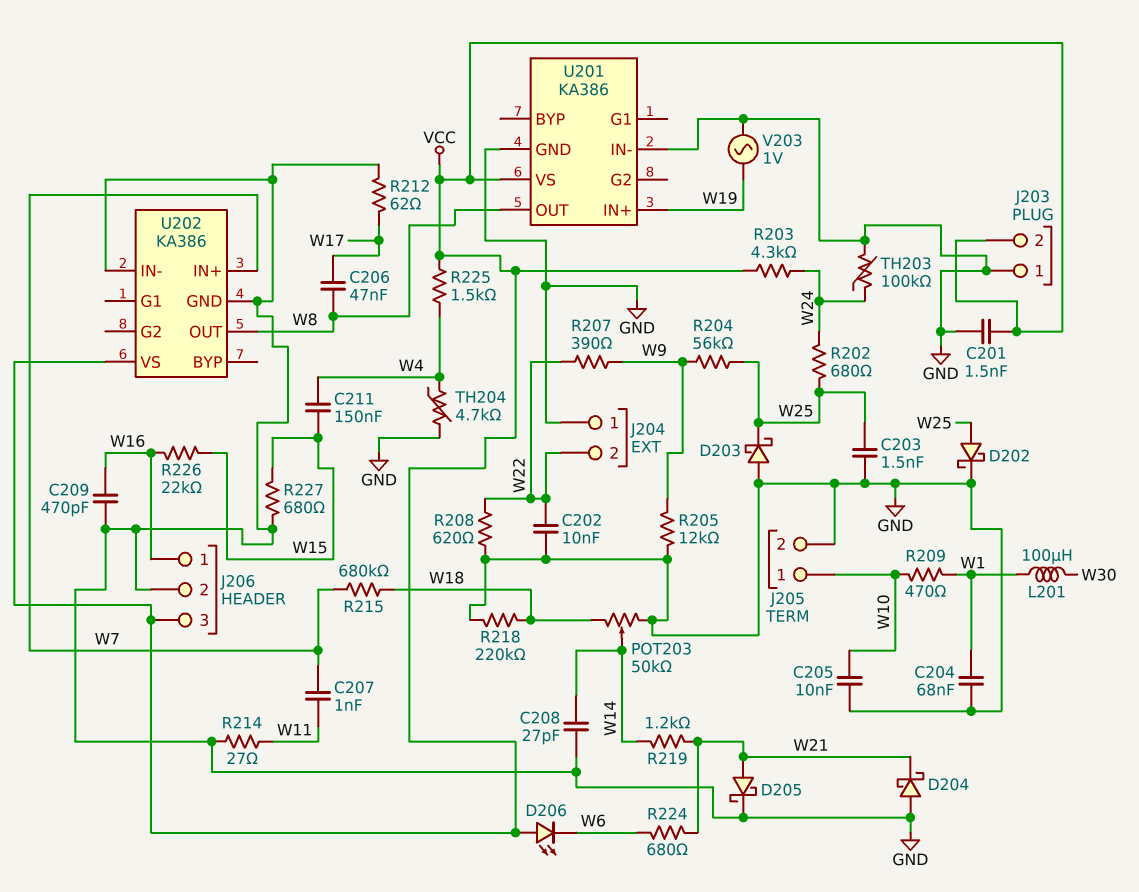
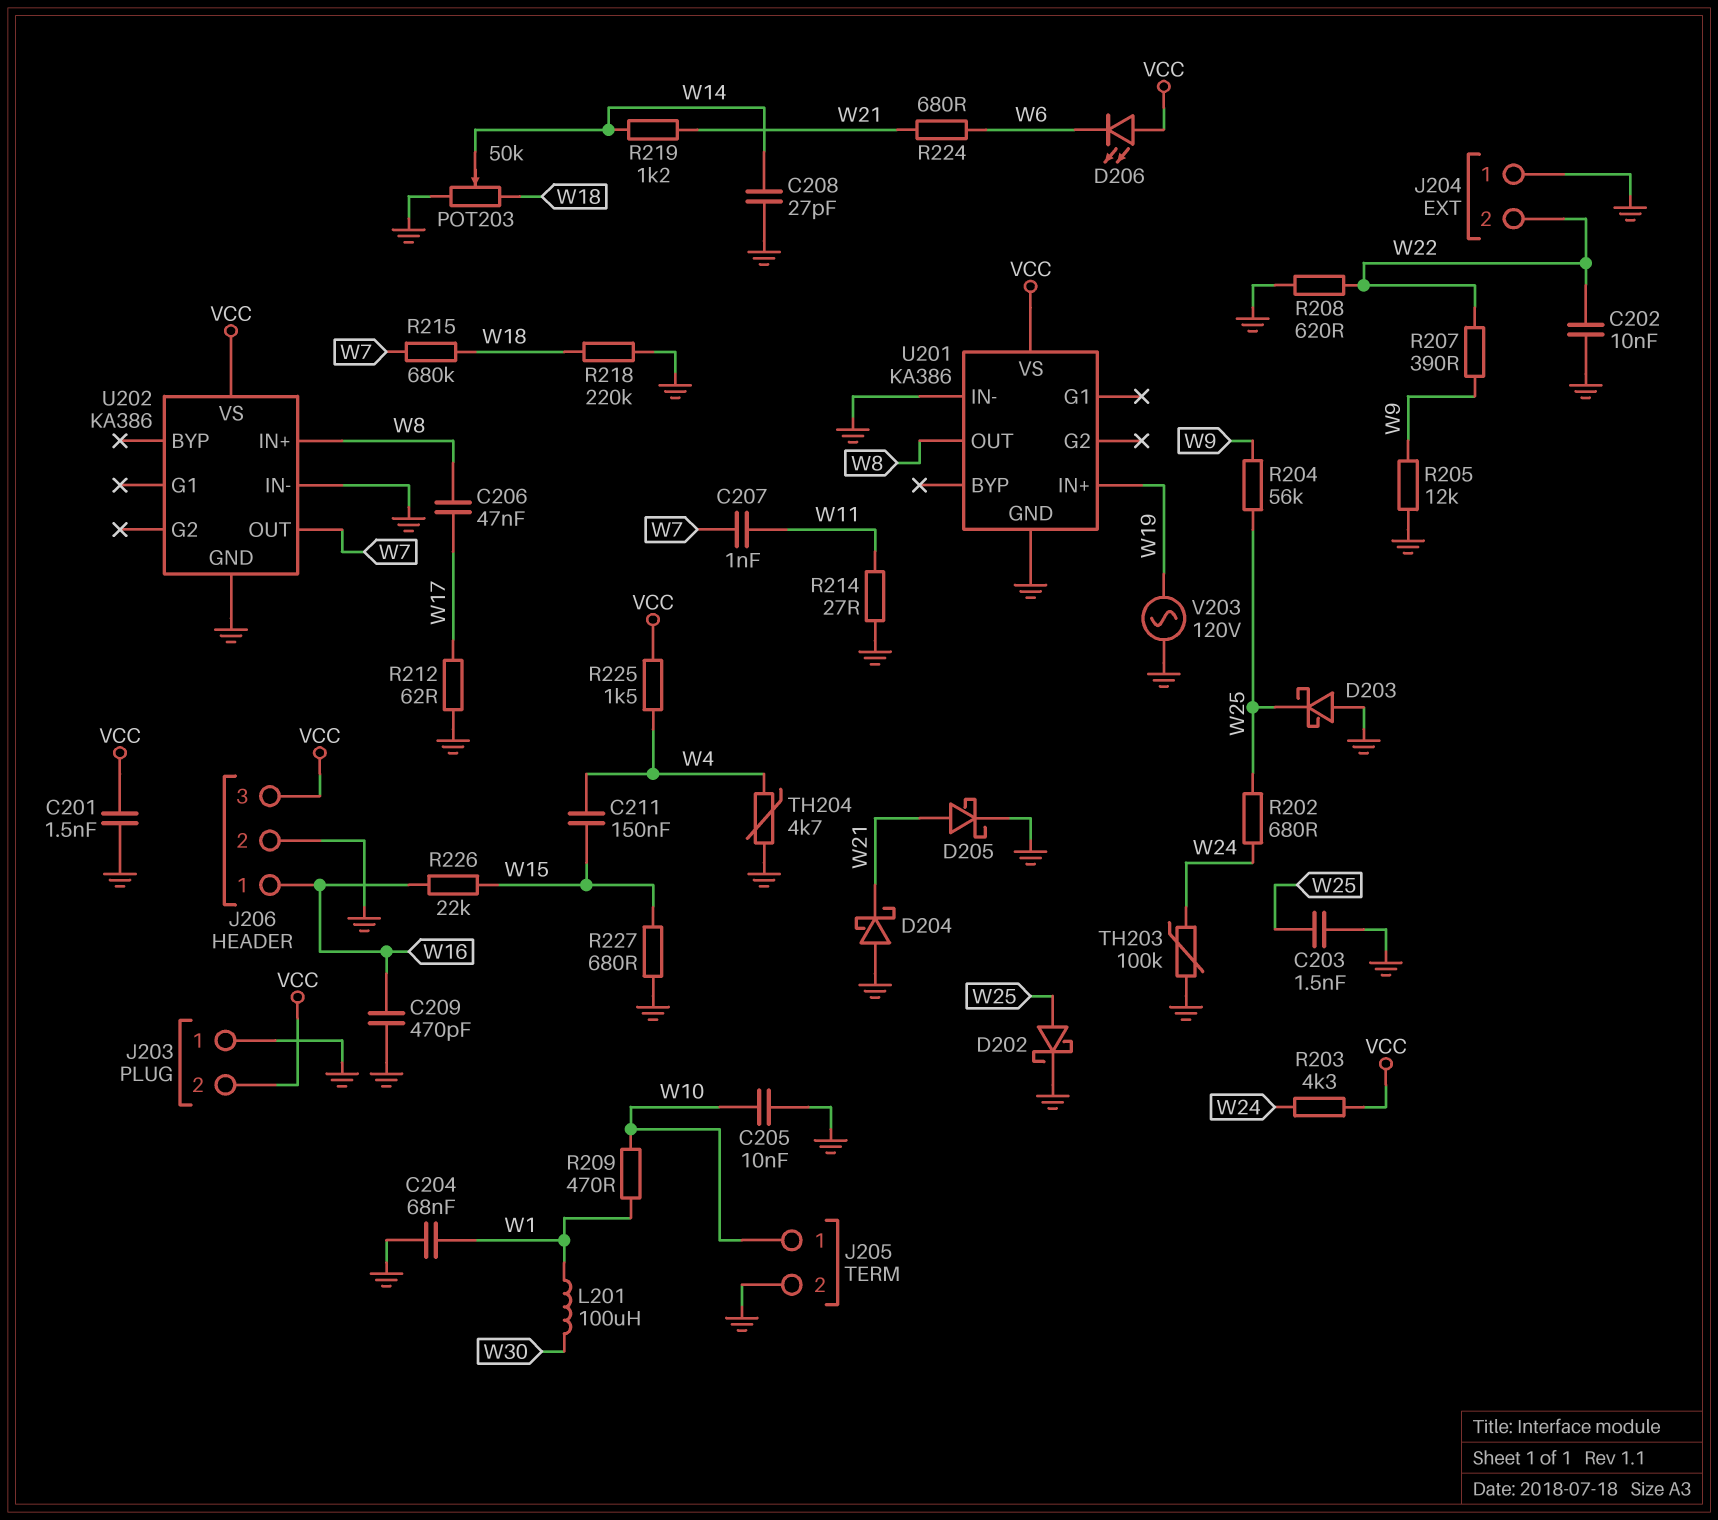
U202 pin IN+: W7 -> W8
U202 pin OUT: W8 -> W7
V203: AC 1V (GND, W19) -> AC 120V (GND, W19)

